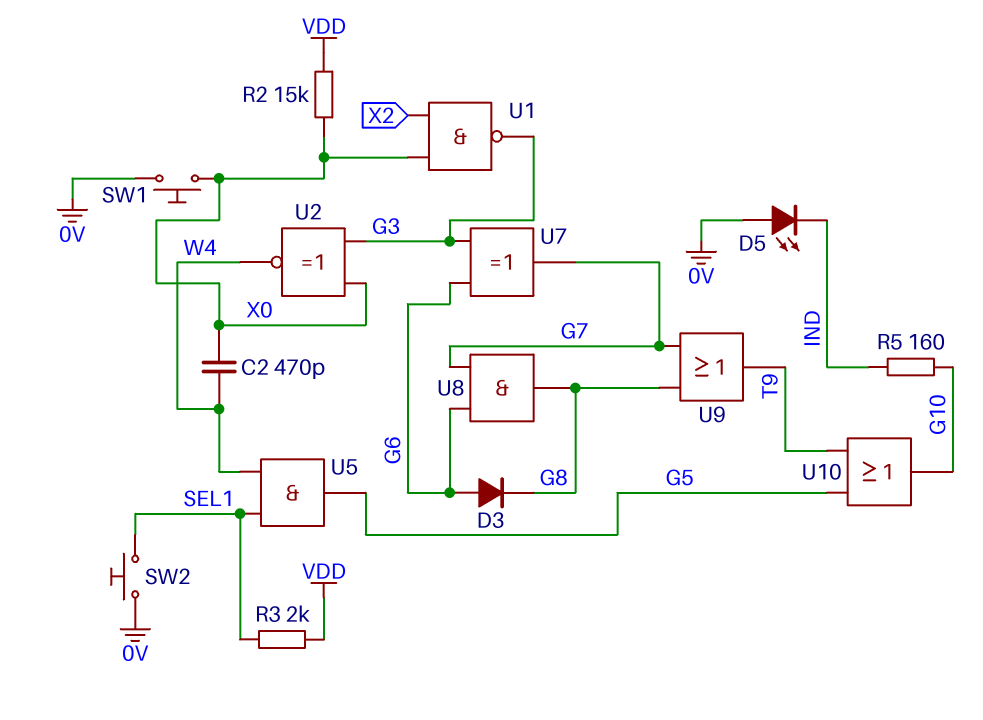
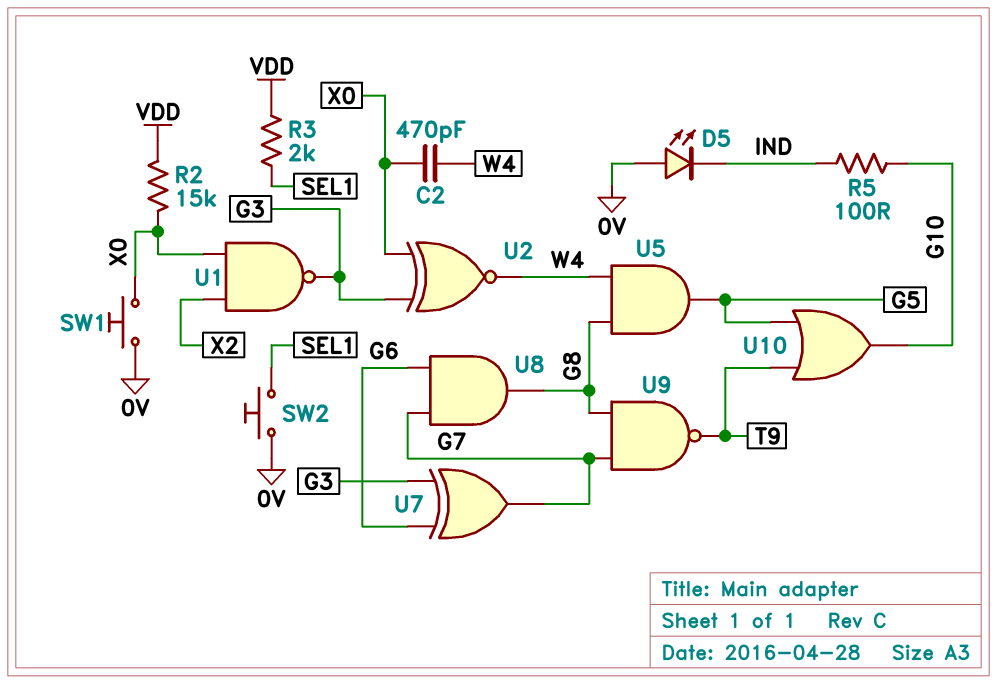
D3: diode (A G6, K G8) -> none
R5: 160 (G10, IND) -> 100 (G10, IND)
U5: AND (in SEL1, in W4, out G5) -> AND (in G8, in W4, out G5)
U9: OR (in G7, in G8, out T9) -> NAND (in G7, in G8, out T9)

